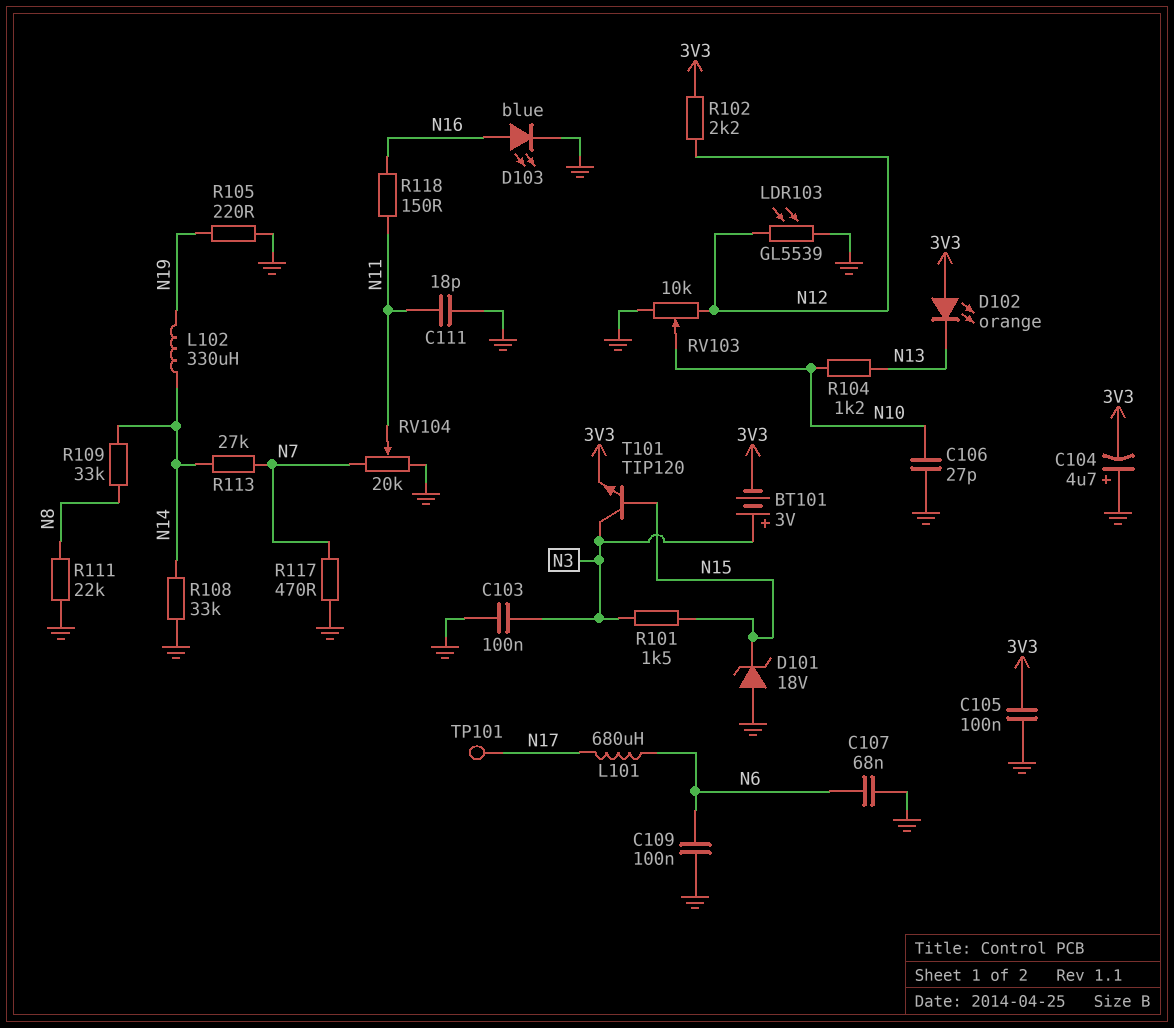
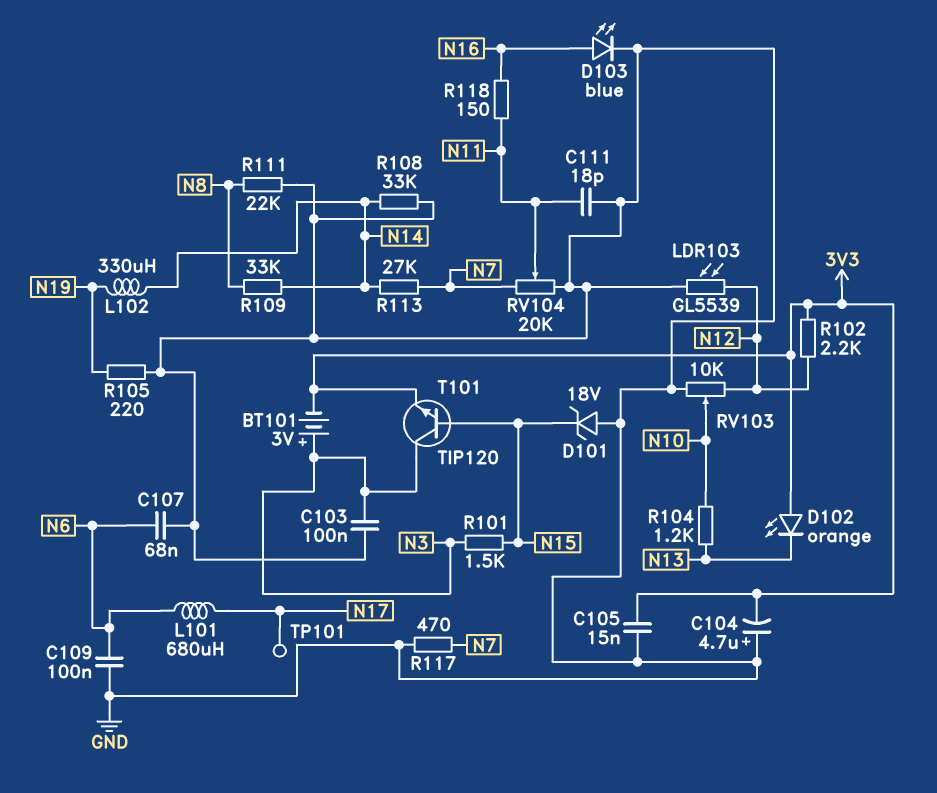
C105: 100nF (3V3, GND) -> 15nF (3V3, GND)
C106: 27pF (GND, N10) -> none

